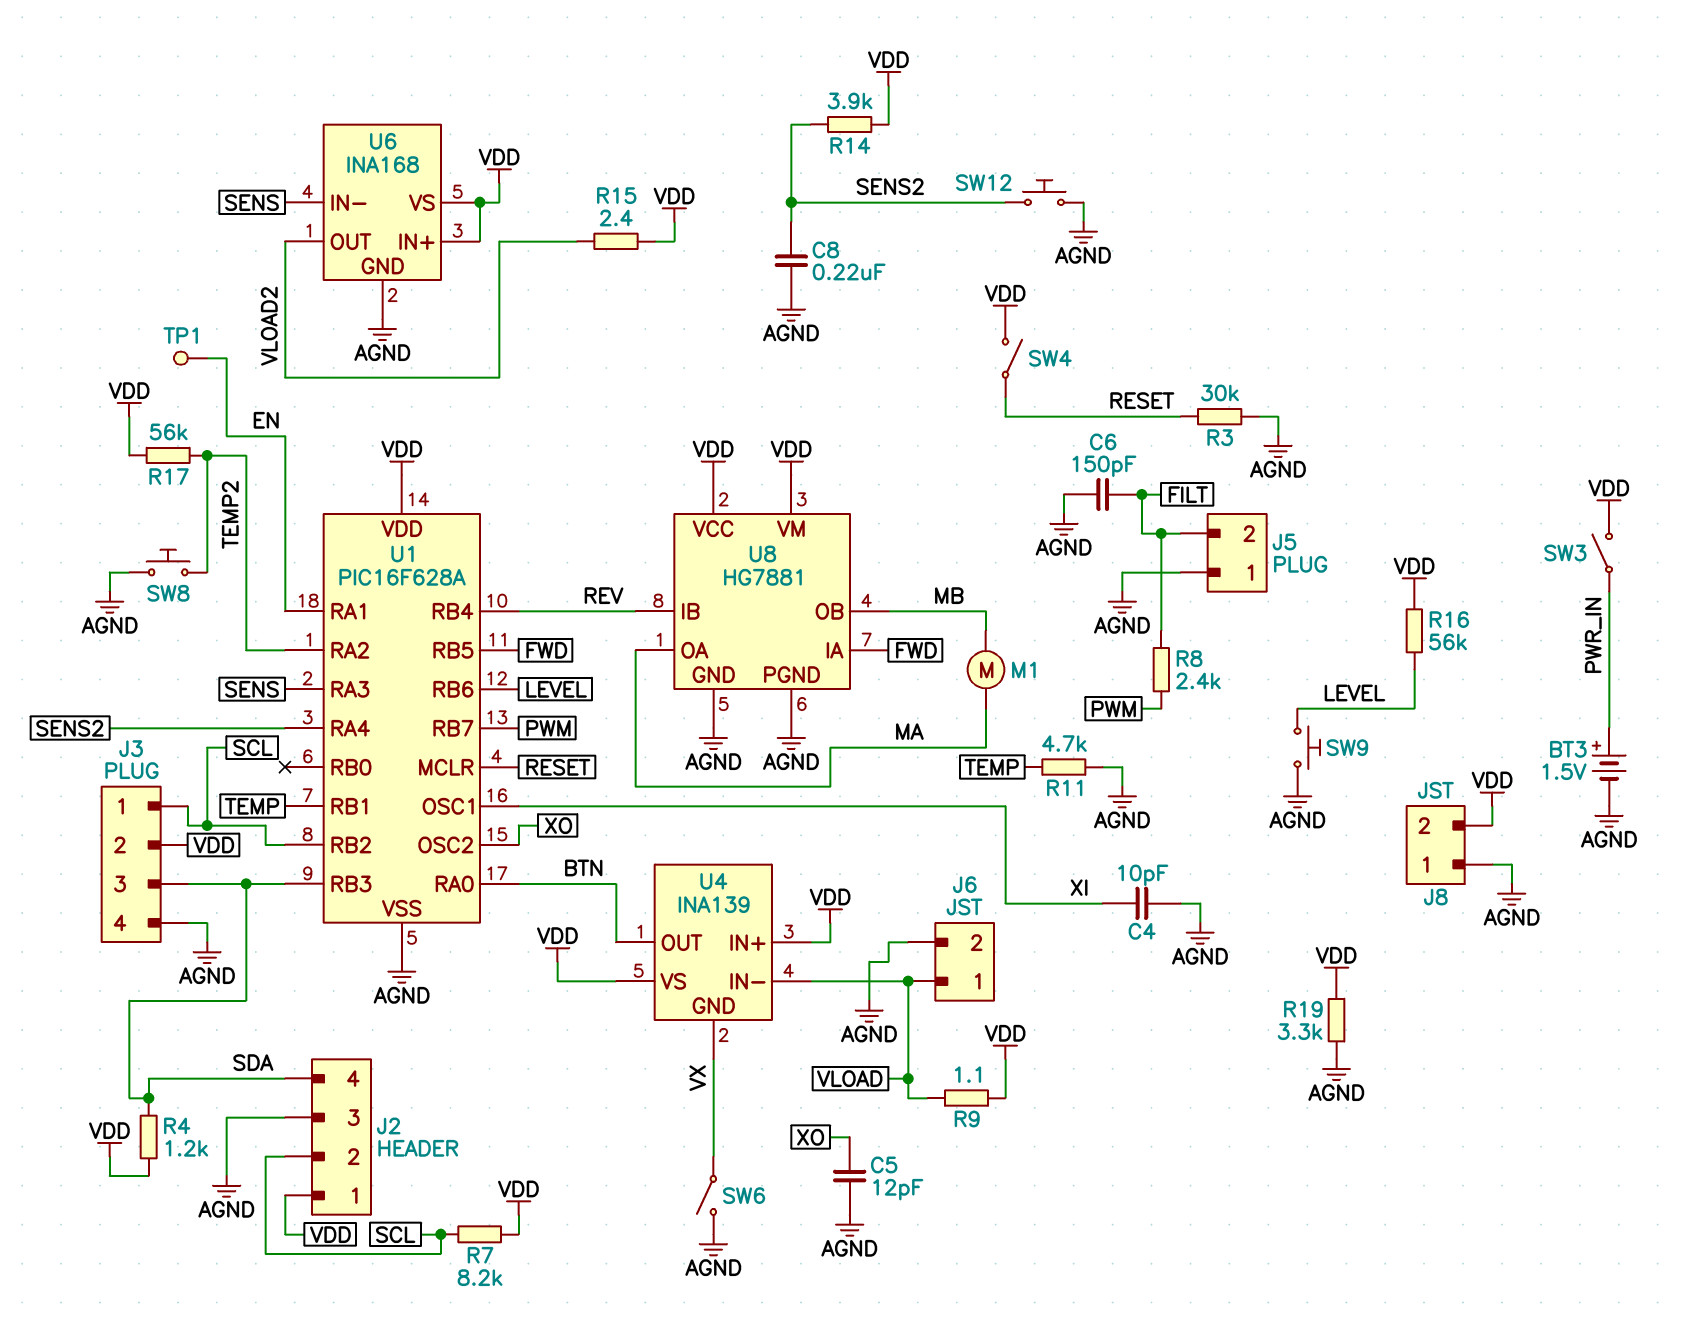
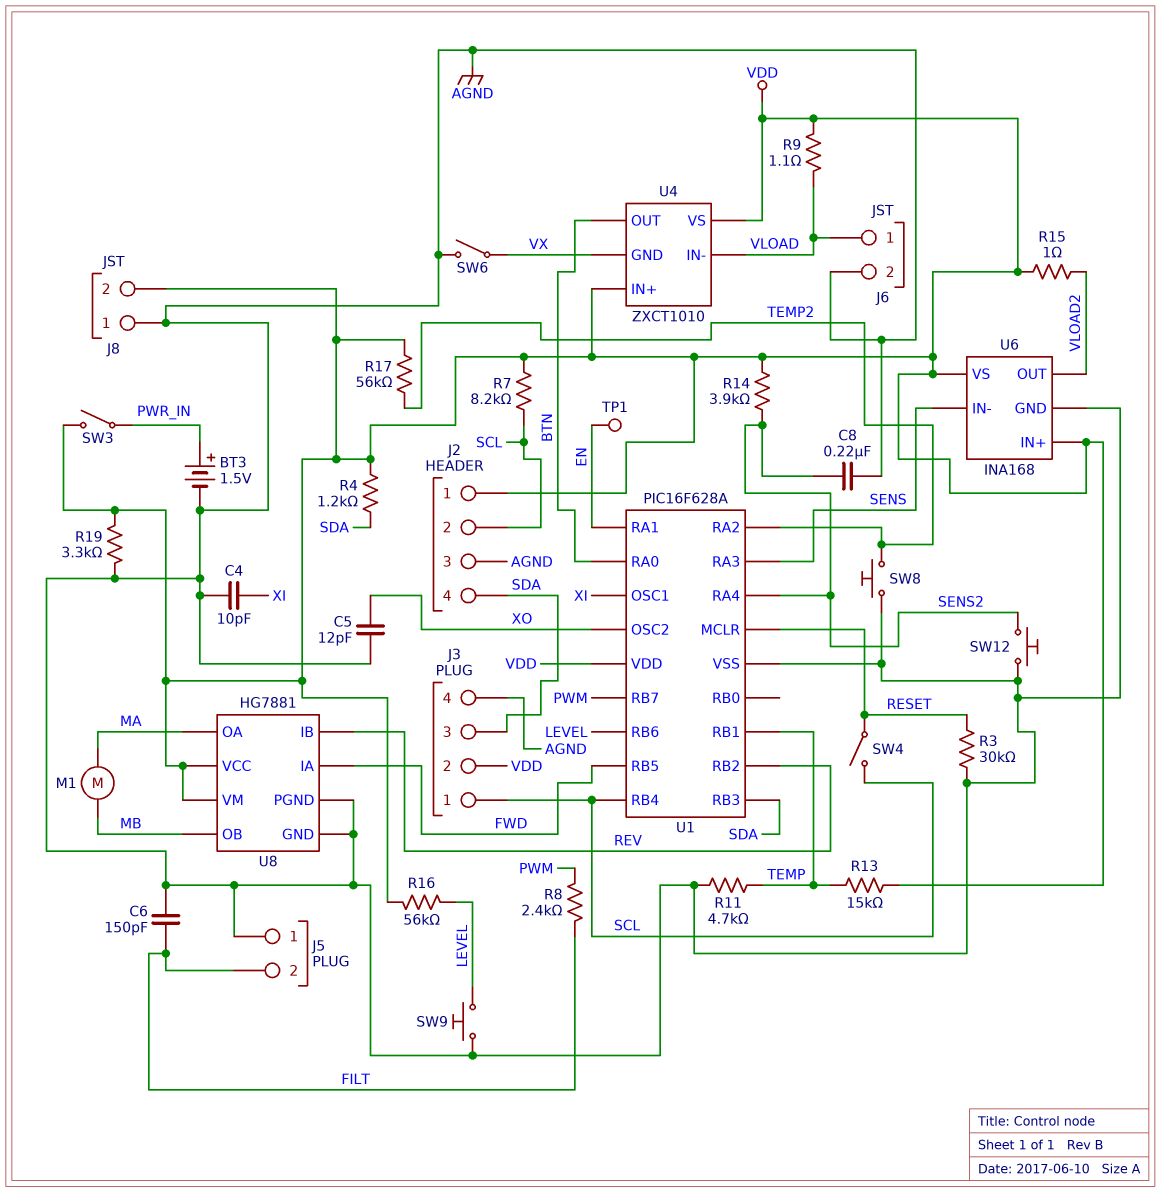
R13: none -> 15k (TEMP, VDD)
R15: 2.4 (VDD, VLOAD2) -> 1 (VDD, VLOAD2)
SW4: switch (RESET, VDD) -> switch (RESET, SCL)
U1 pin RB2: SCL -> REV
U1 pin RB4: REV -> SCL
U4: INA139 -> ZXCT1010

